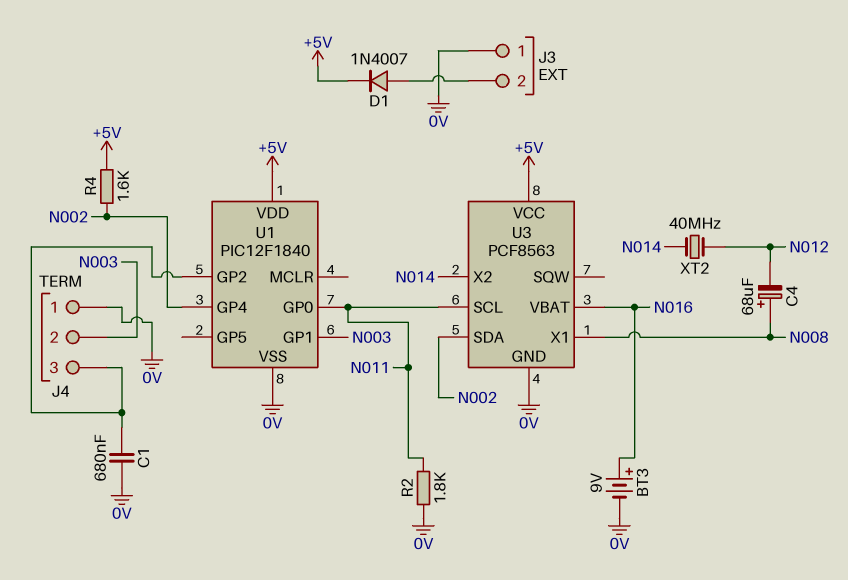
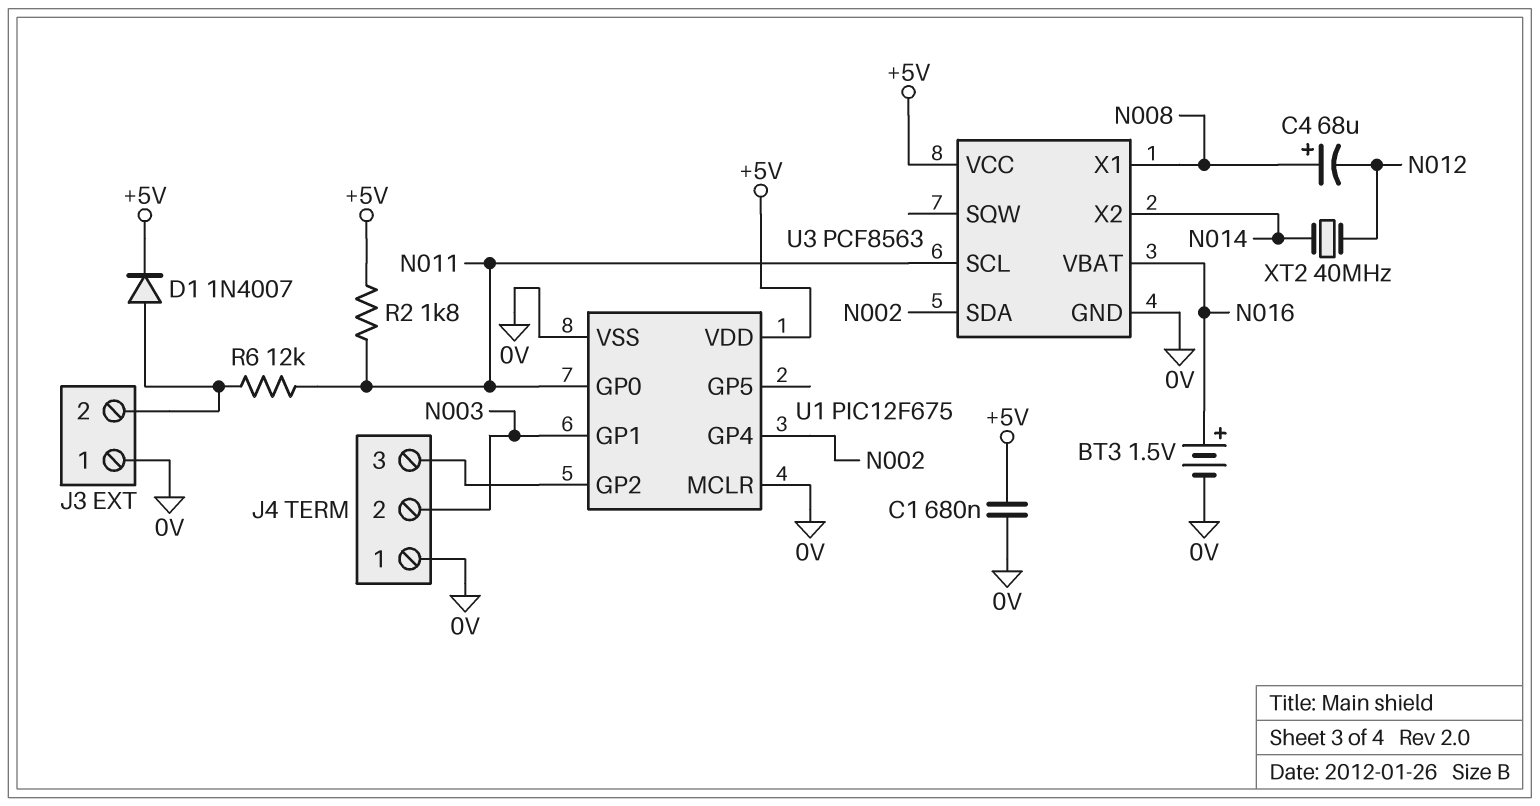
BT3: 9V (plus N016, minus 0V) -> 1.5V (plus N016, minus 0V)
C1: 680nF (0V, J4/3) -> 680nF (+5V, 0V)
R2: 1.8k (0V, N011) -> 1.8k (+5V, N011)
R4: 1.6k (+5V, N002) -> none
R6: none -> 12k (J3/2, N011)
U1: PIC12F1840 -> PIC12F675
U1 pin MCLR: none -> 0V

